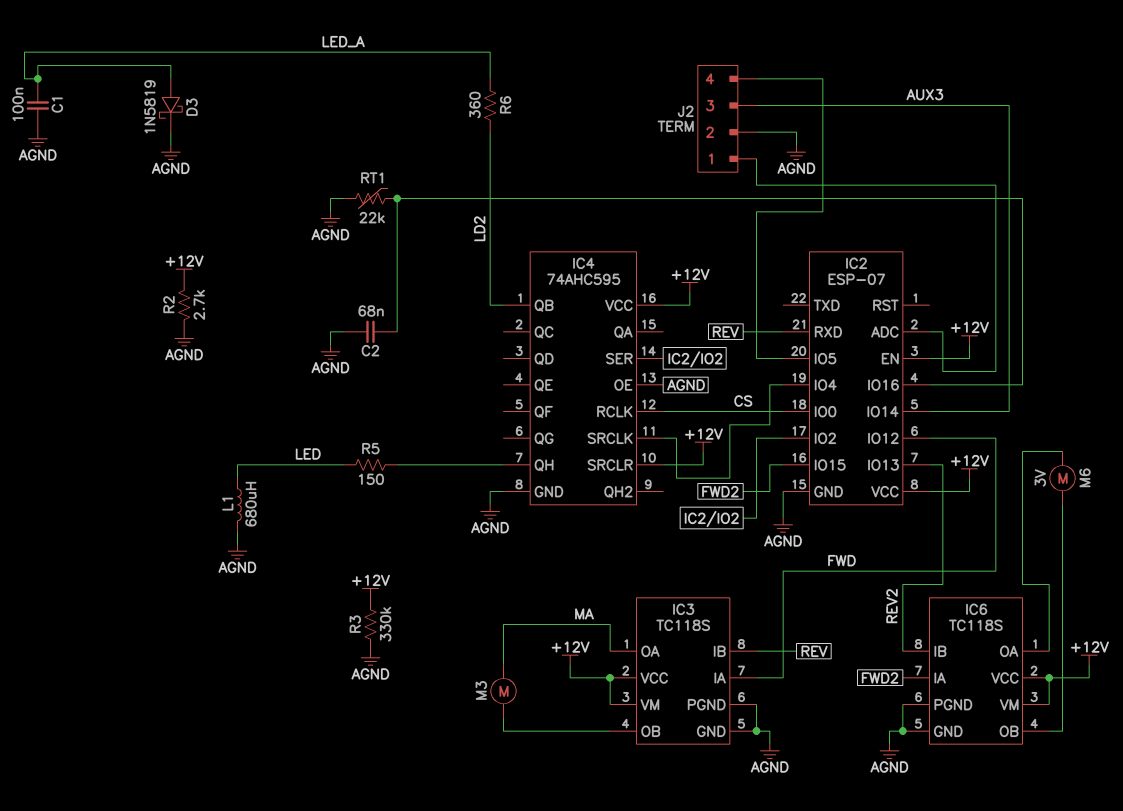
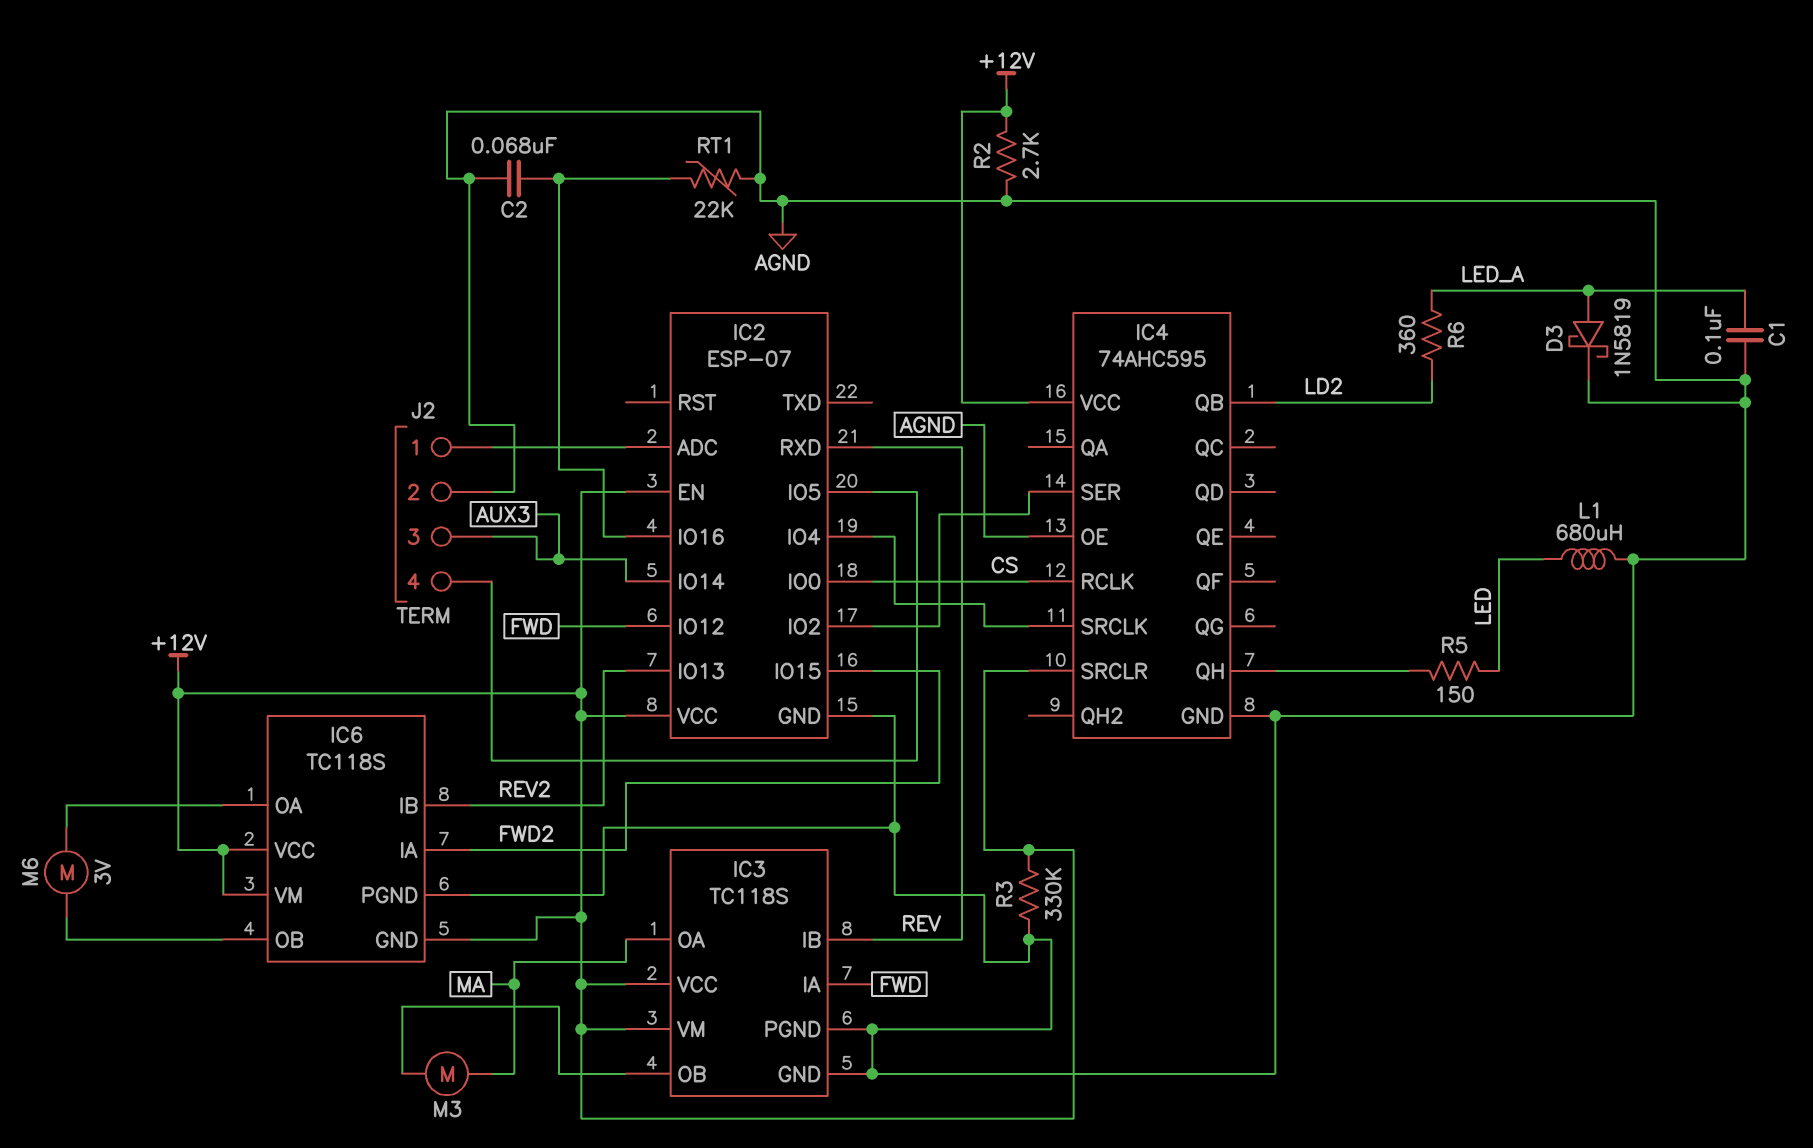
IC6 pin GND: AGND -> +12V

